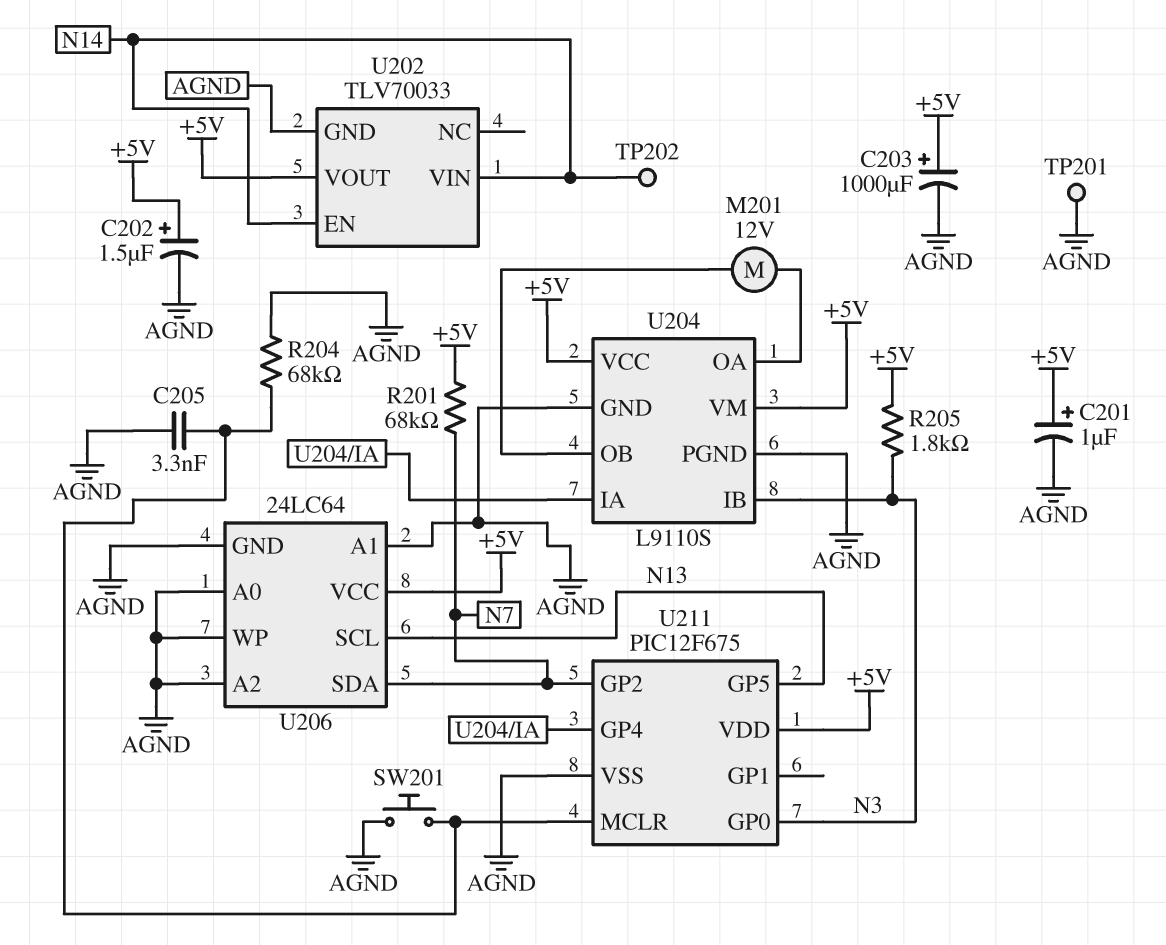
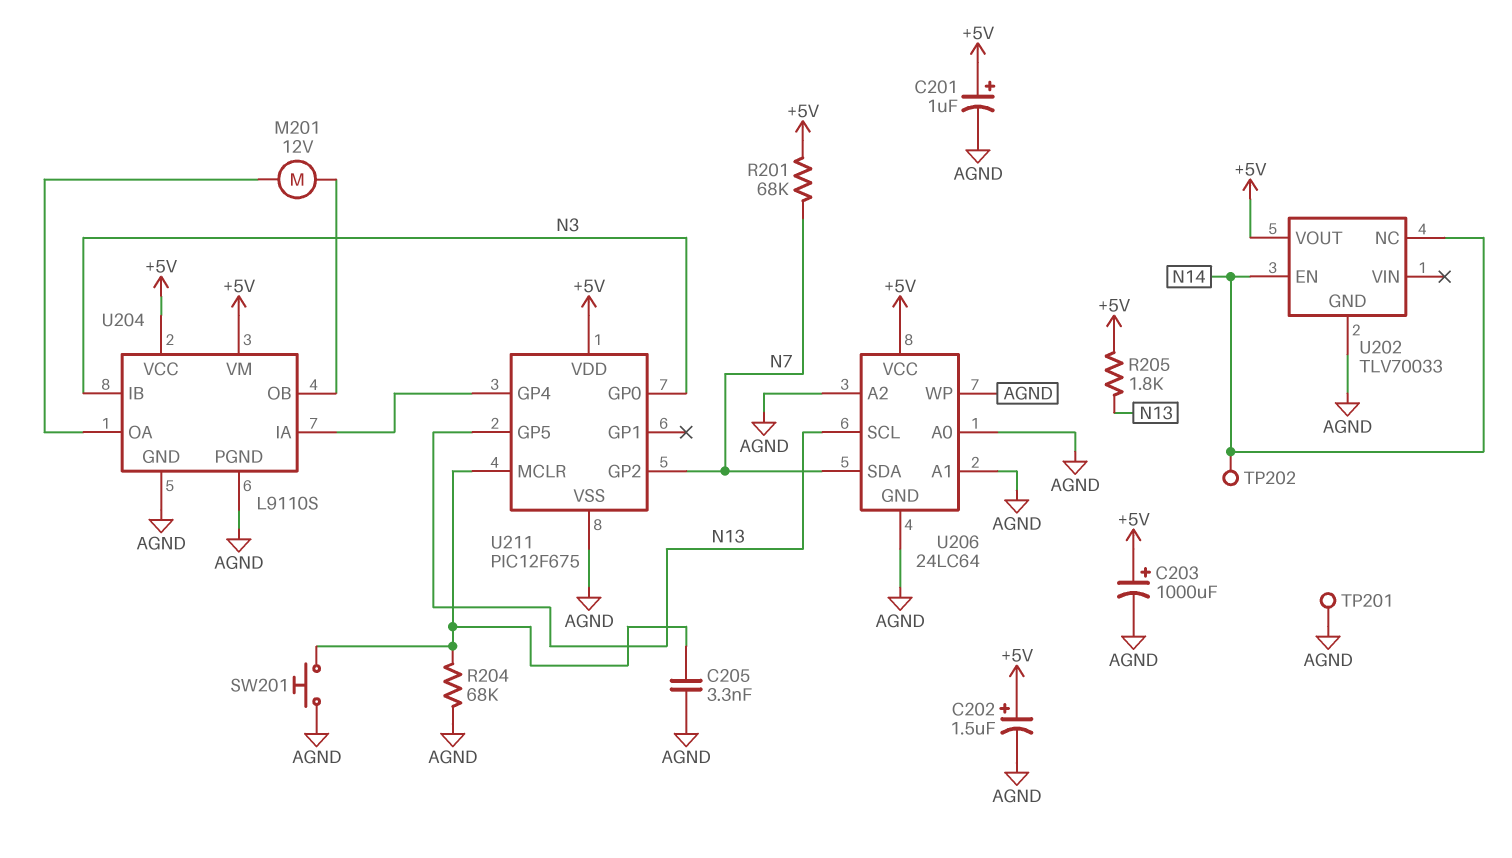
R205: 1.8k (+5V, N3) -> 1.8k (+5V, N13)
U202 pin NC: none -> N14
U202 pin VIN: N14 -> none

